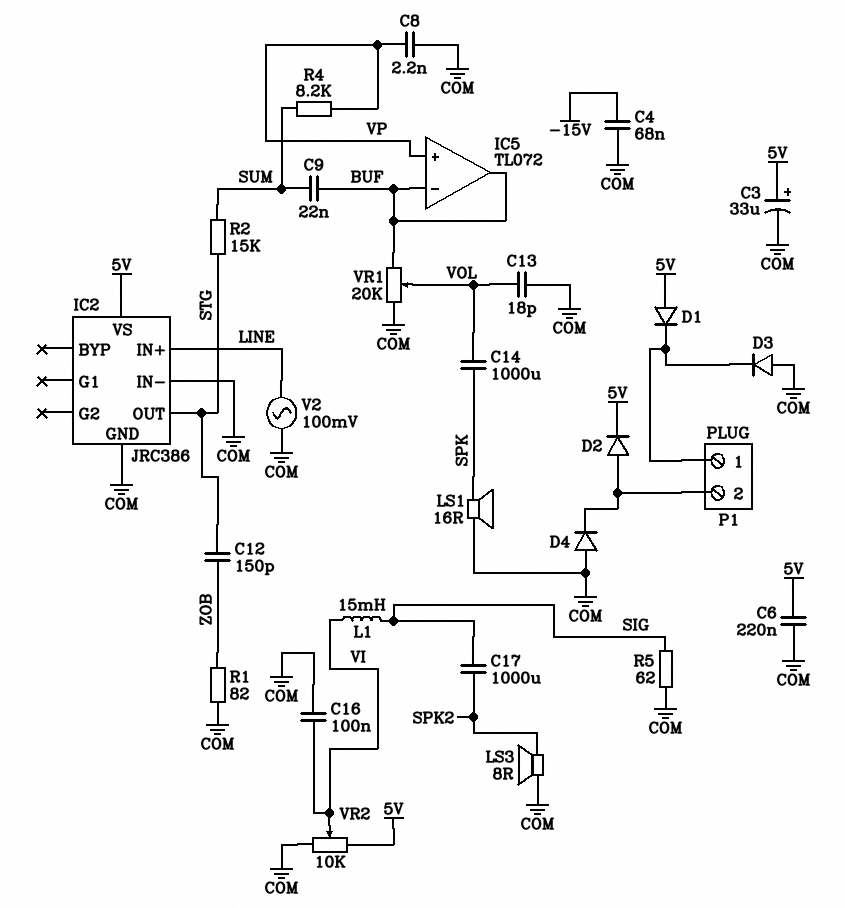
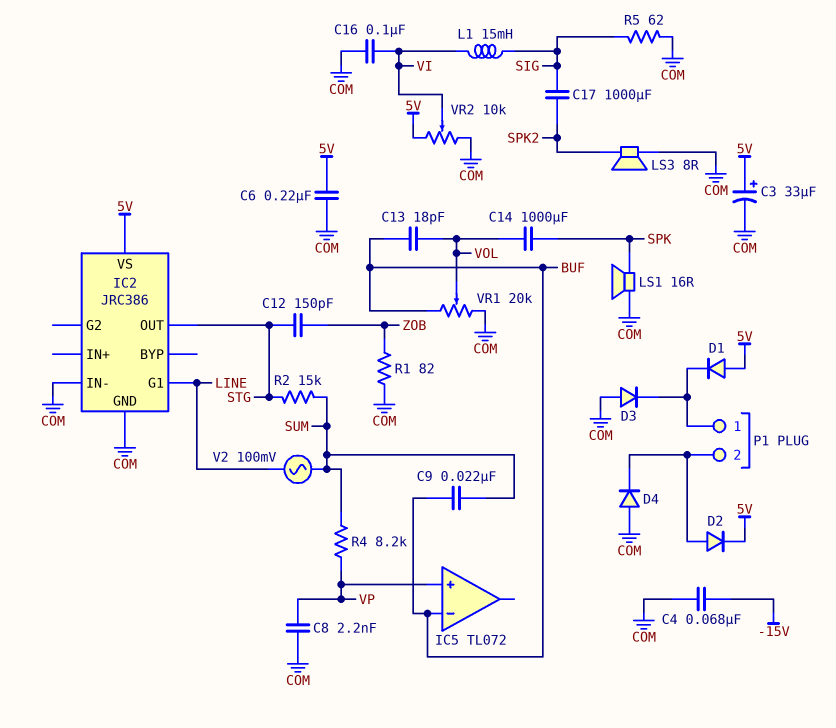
C13: 18pF (COM, VOL) -> 18pF (BUF, VOL)
IC2 pin G1: none -> LINE
IC2 pin IN+: LINE -> none
IC5 pin out: BUF -> none
V2: AC 100mV (COM, LINE) -> AC 100mV (LINE, SUM)

